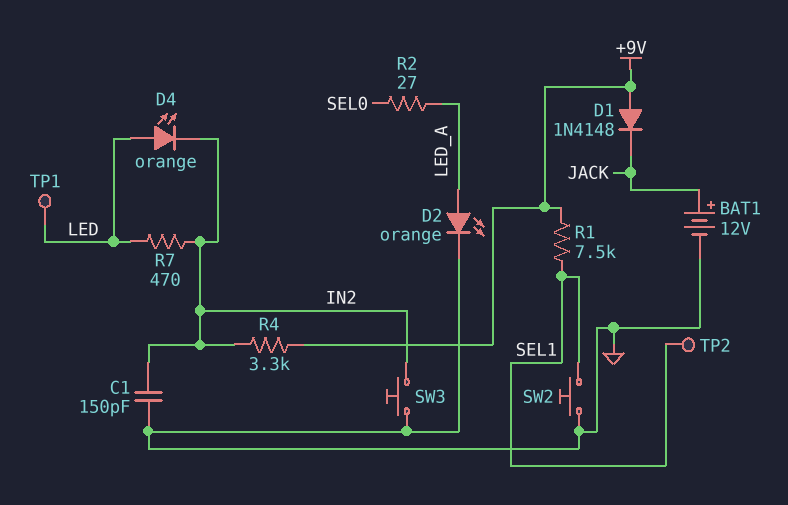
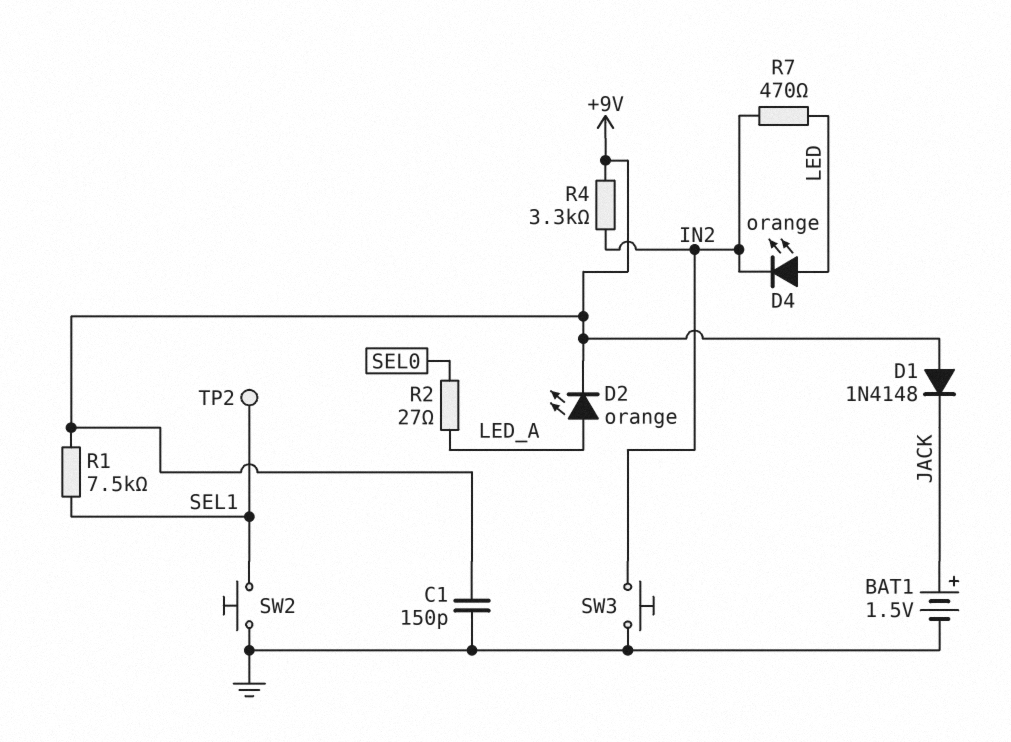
BAT1: 12V (plus JACK, minus GND) -> 1.5V (plus JACK, minus GND)
C1: 150pF (GND, IN2) -> 150pF (+9V, GND)
D2: LED orange (A LED_A, K GND) -> LED orange (A LED_A, K +9V)
TP1: test point (LED) -> none

